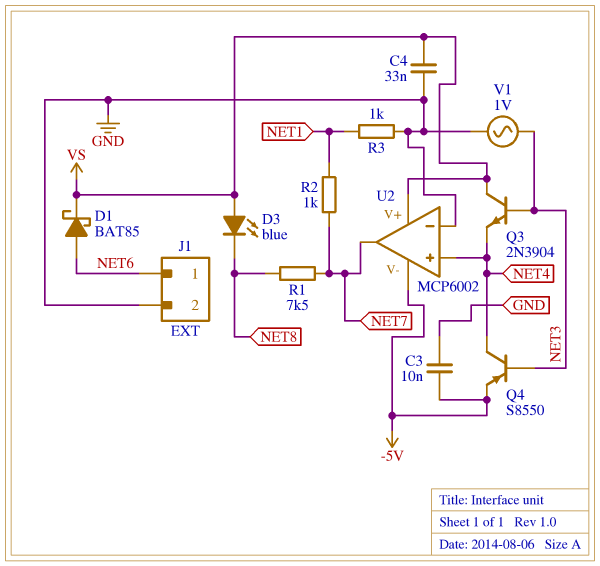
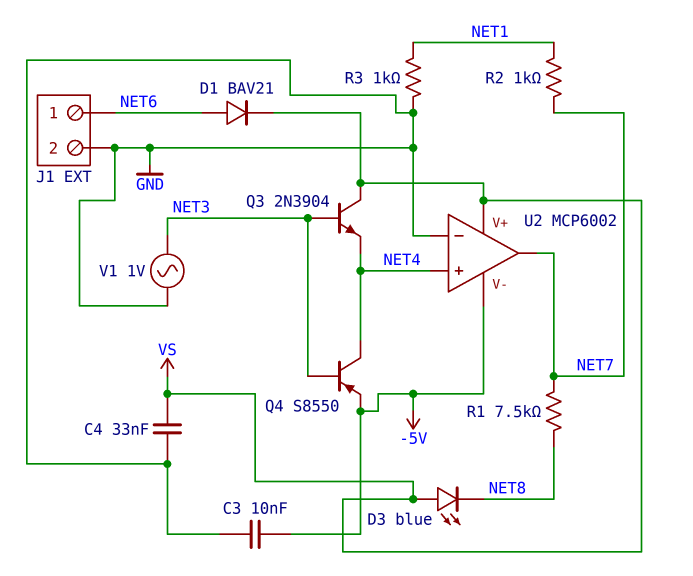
D1: schottky BAT85 (A NET6, K VS) -> diode BAV21 (A NET6, K VS)

